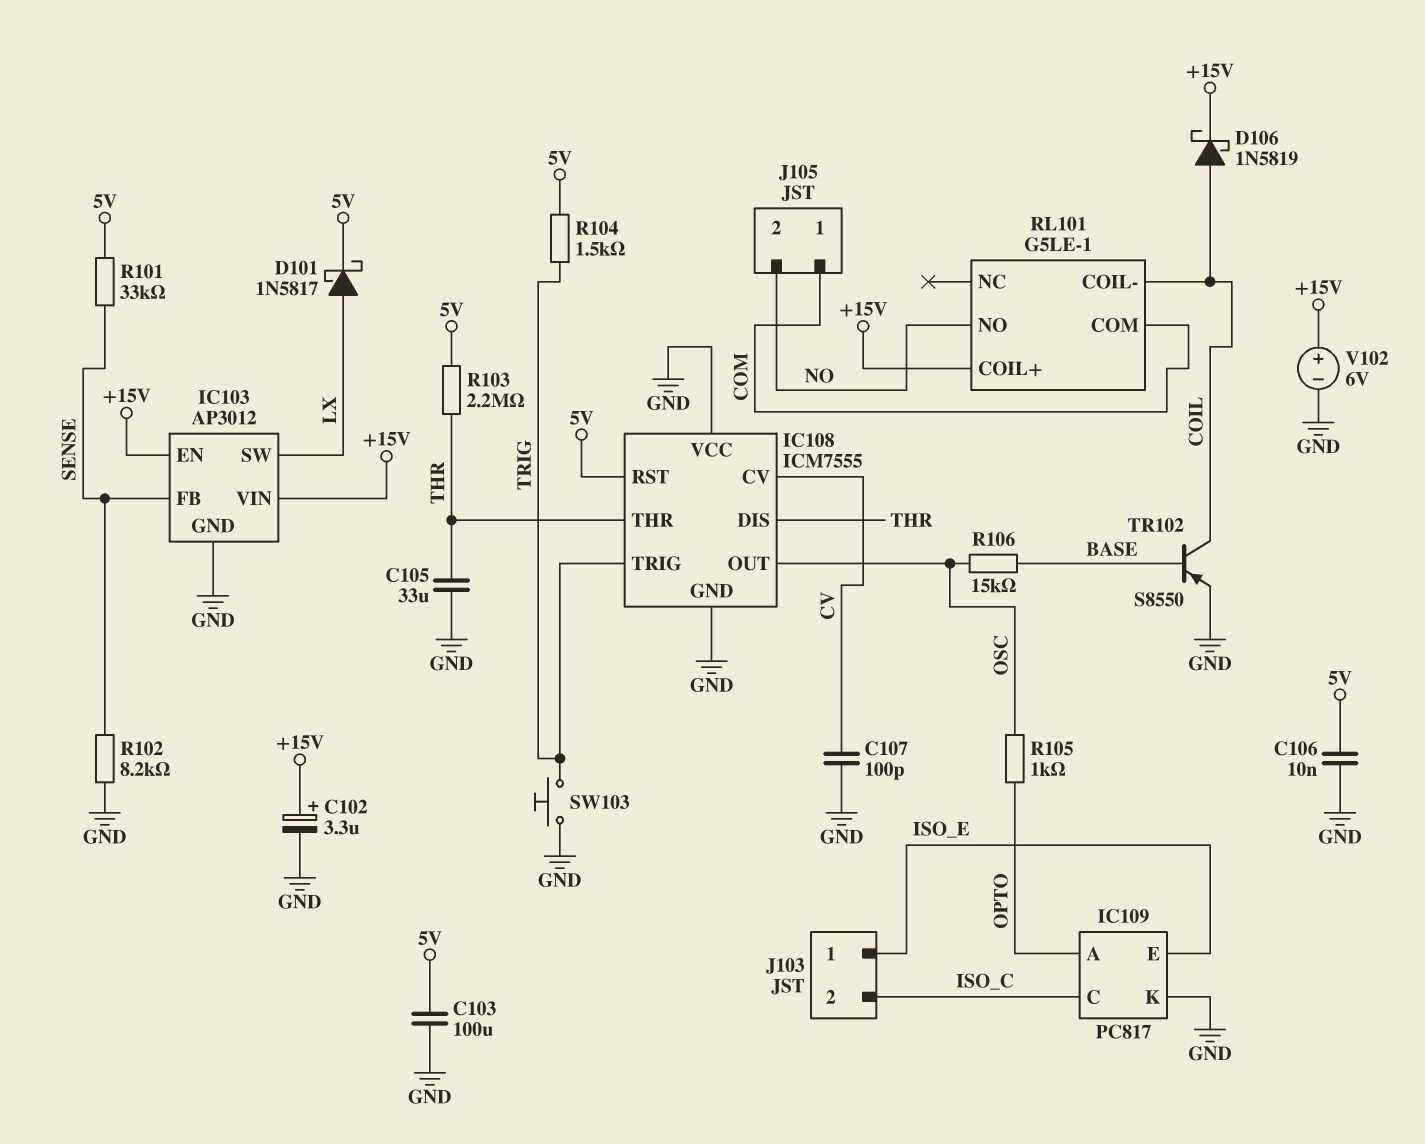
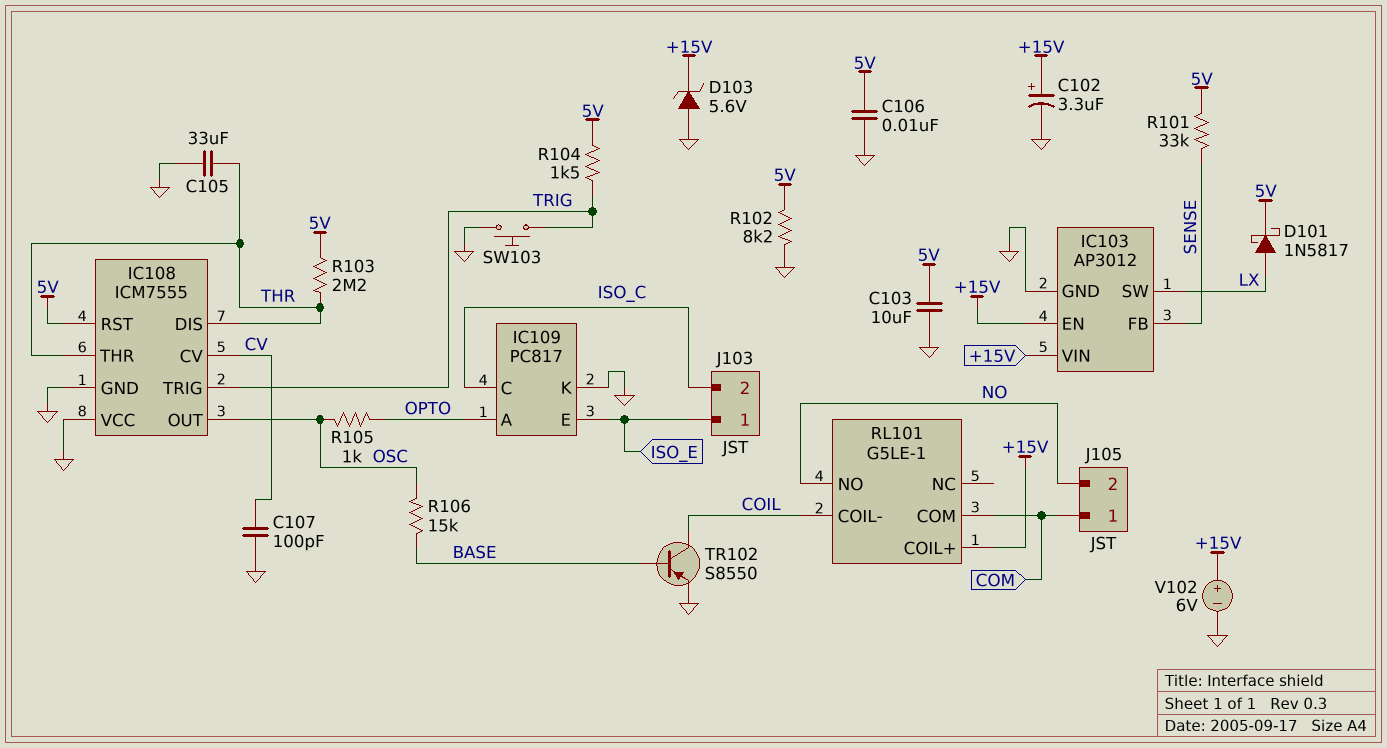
C103: 100uF (5V, GND) -> 10uF (5V, GND)
D103: none -> zener 5.6V (A GND, K +15V)
D106: schottky 1N5819 (A COIL, K +15V) -> none
R102: 8.2k (GND, SENSE) -> 8.2k (5V, GND)

